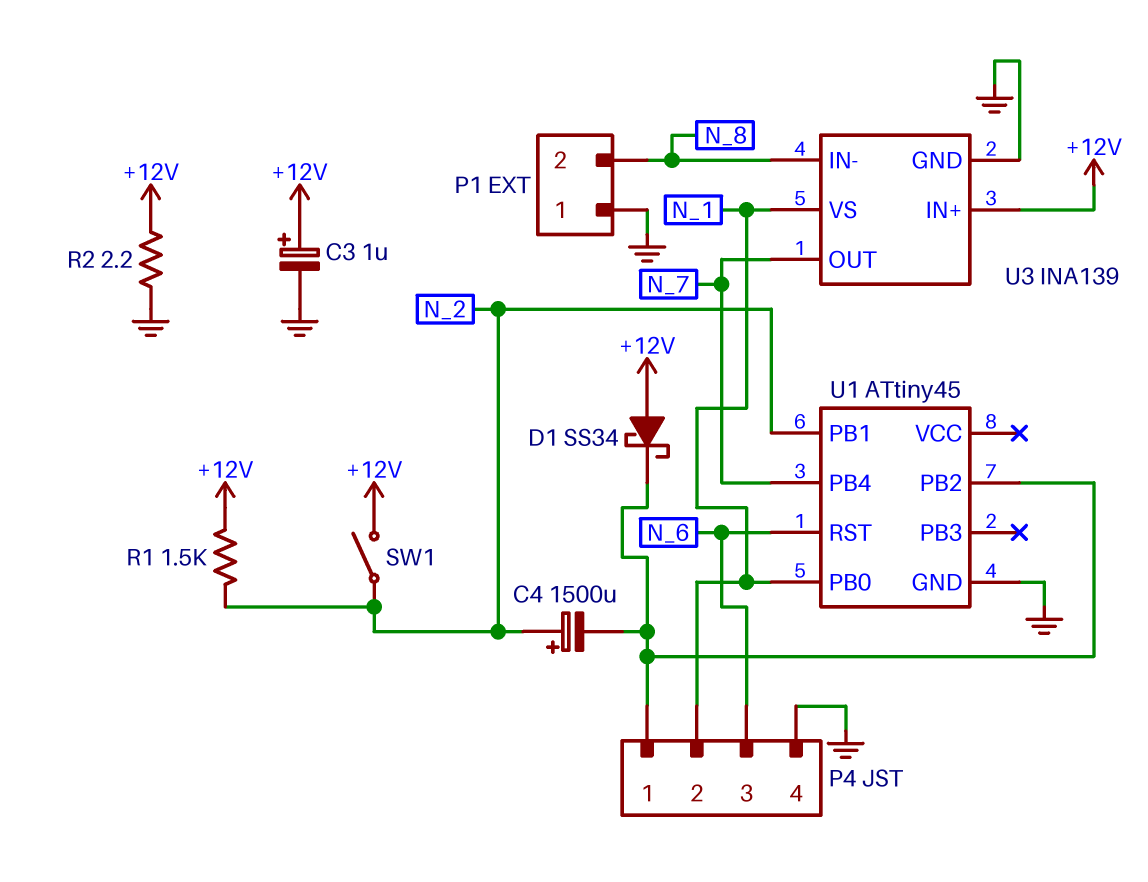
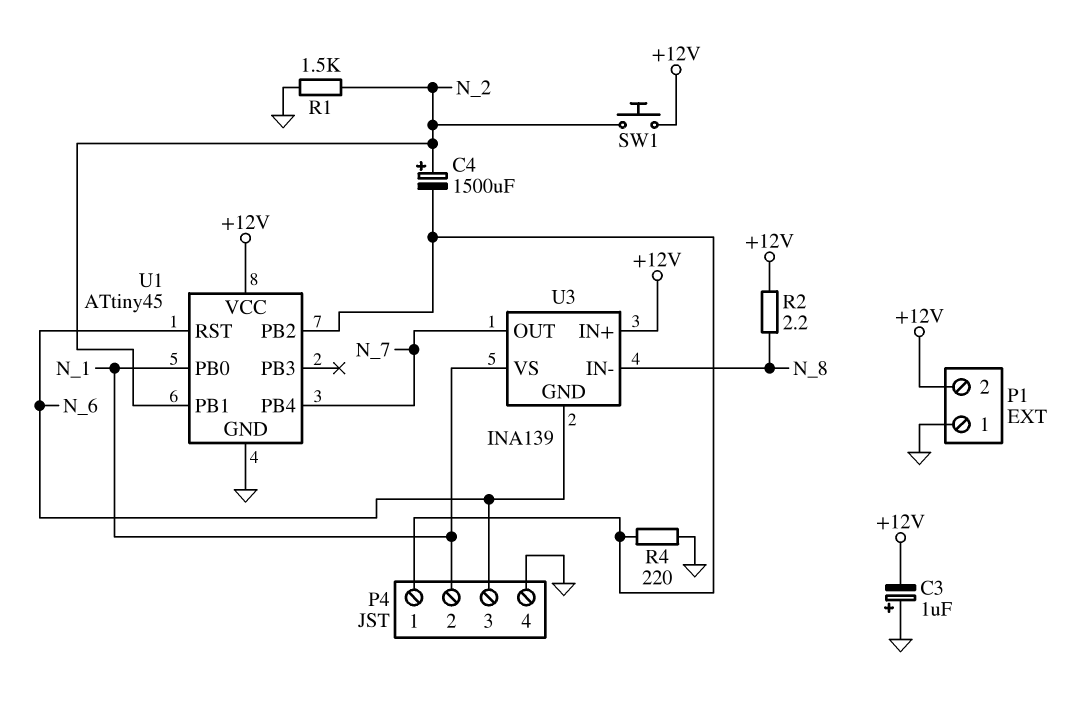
C3: 1uF (plus +12V, minus GND) -> 1uF (plus GND, minus +12V)
D1: schottky SS34 (A +12V, K P4/1) -> none
P1 pin 2: N_8 -> +12V
R1: 1.5k (+12V, N_2) -> 1.5k (GND, N_2)
R2: 2.2 (+12V, GND) -> 2.2 (+12V, N_8)
R4: none -> 220 (GND, P4/1)
SW1: switch (+12V, N_2) -> button (+12V, N_2)
U1 pin VCC: none -> +12V
U3 pin GND: GND -> N_6

